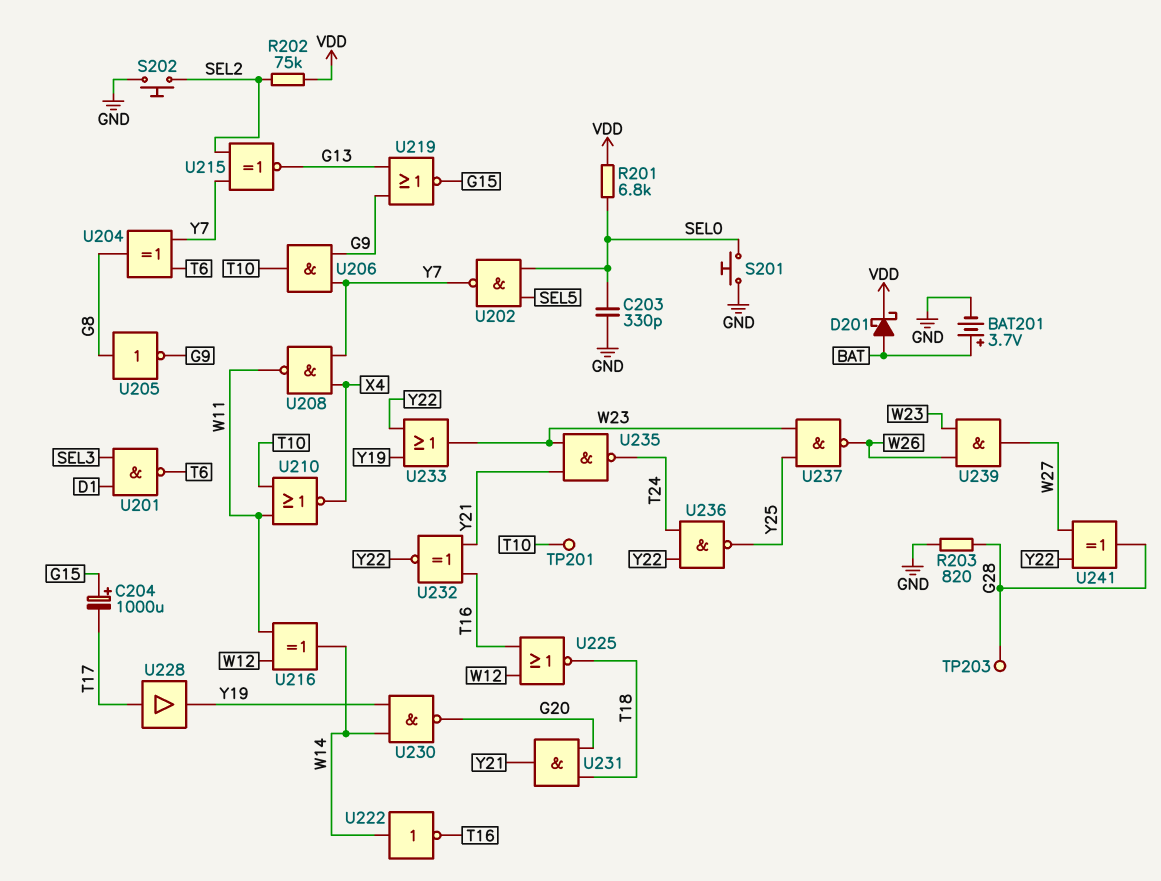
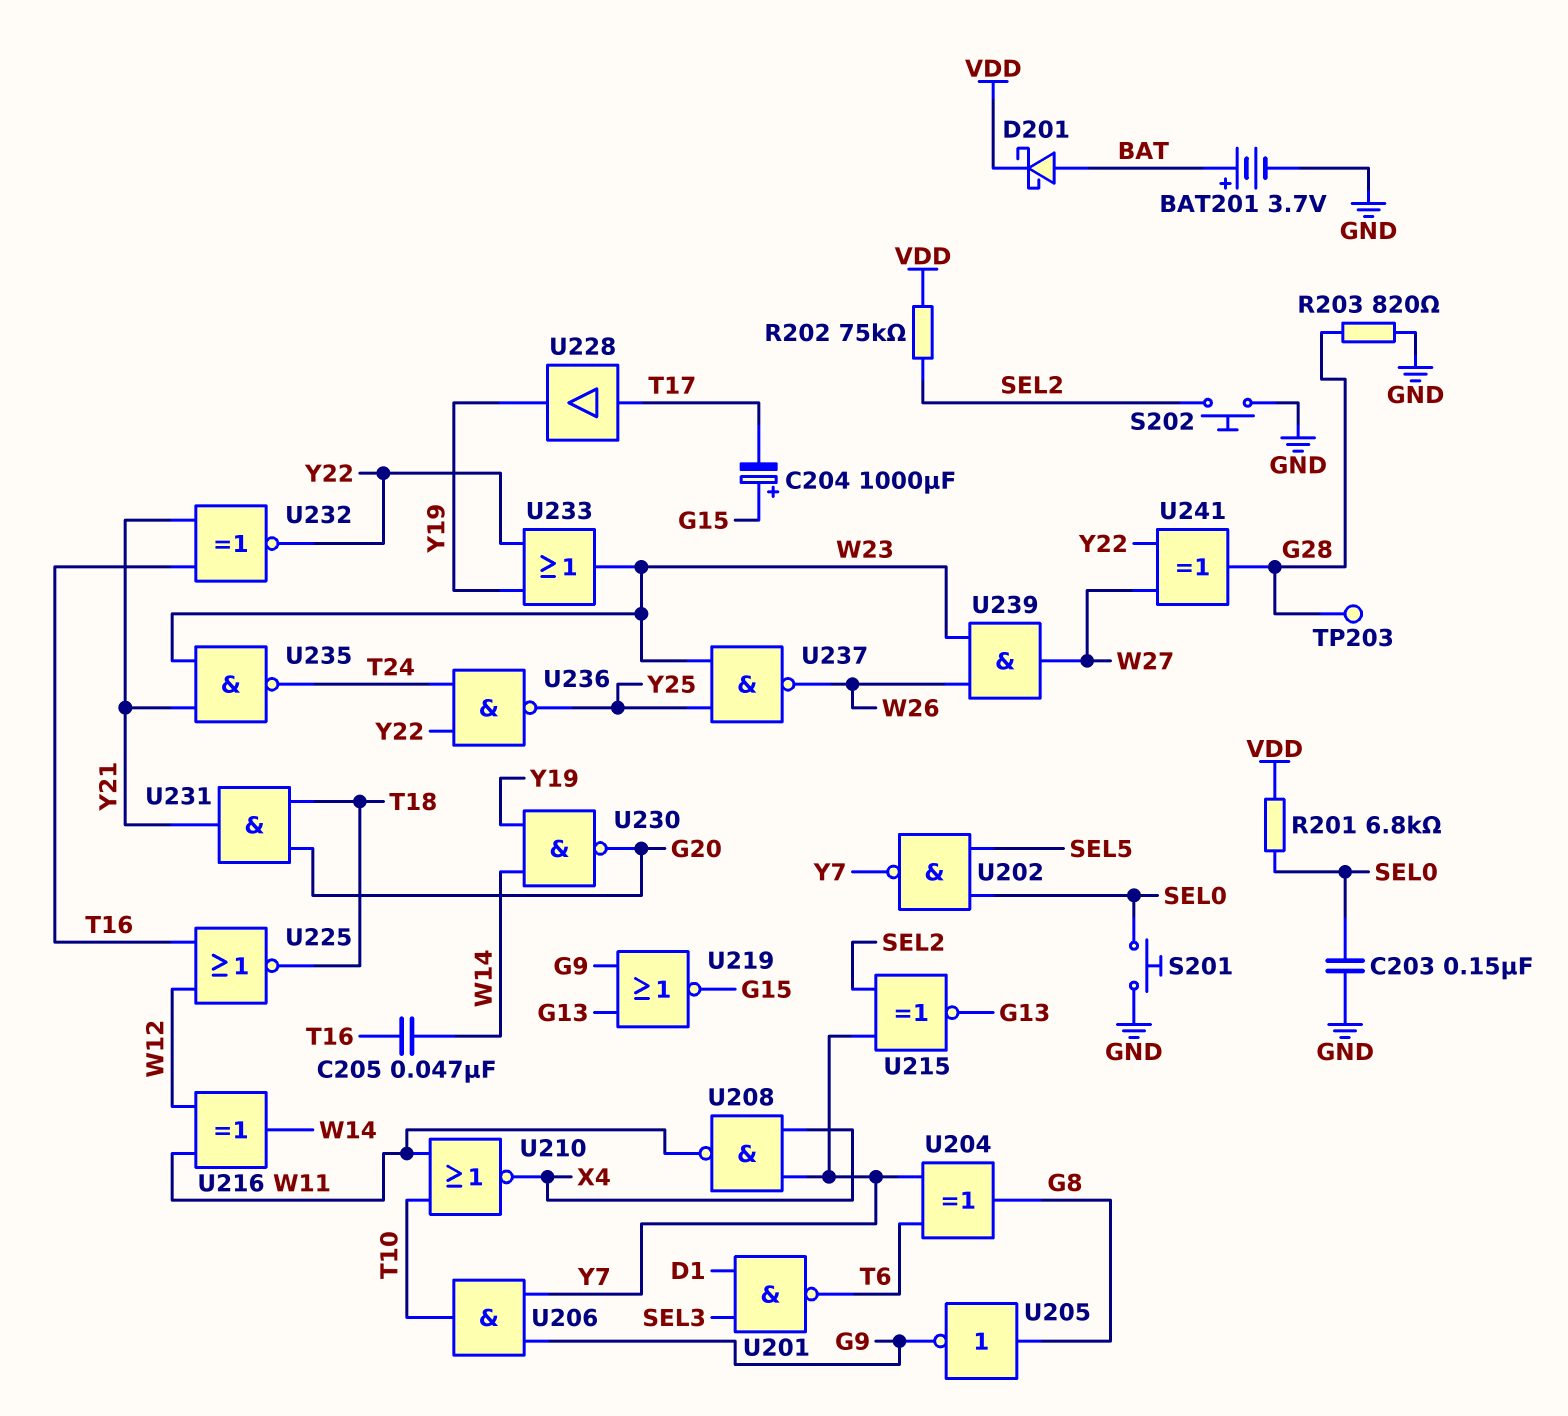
C203: 330pF (GND, SEL0) -> 150nF (GND, SEL0)
C205: none -> 47nF (T16, W14)
TP201: test point (T10) -> none
U222: NOT (in W14, out T16) -> none

